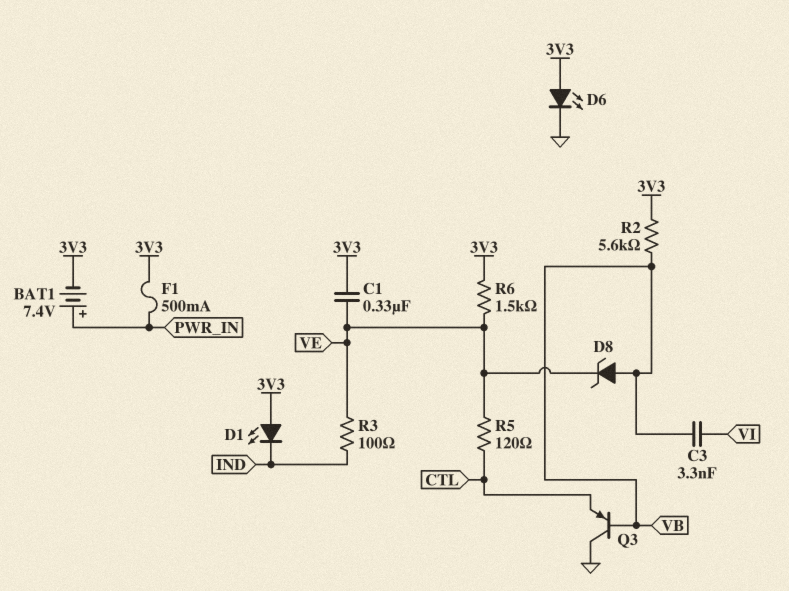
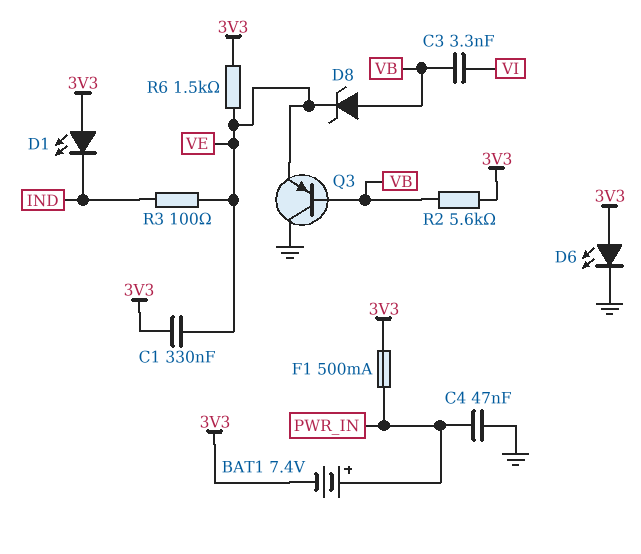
C4: none -> 47nF (GND, PWR_IN)
Q3: PNP (B VB, C GND, E CTL) -> PNP (B VB, C GND, E VE)
R5: 120 (CTL, VE) -> none

